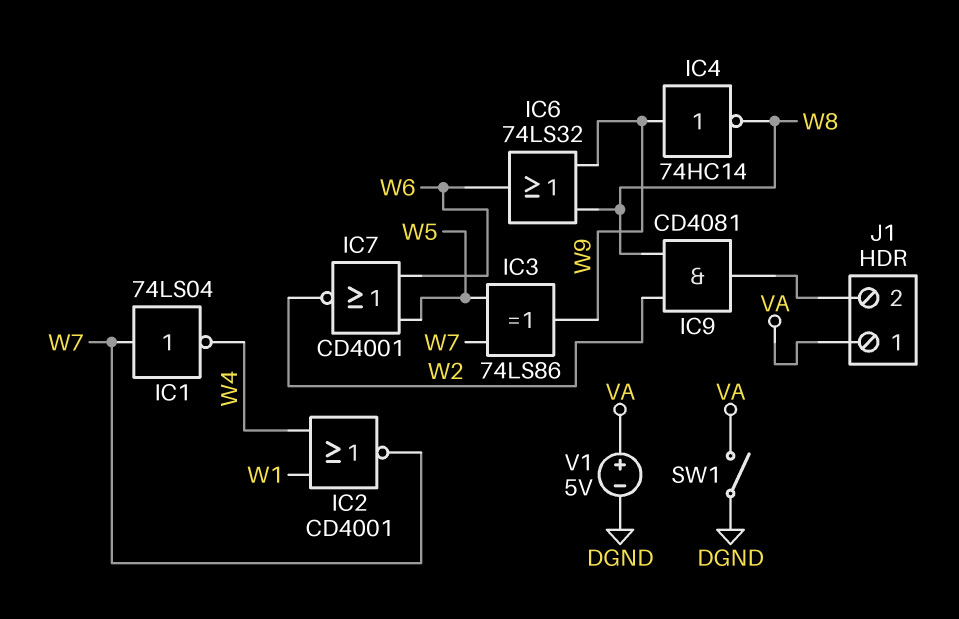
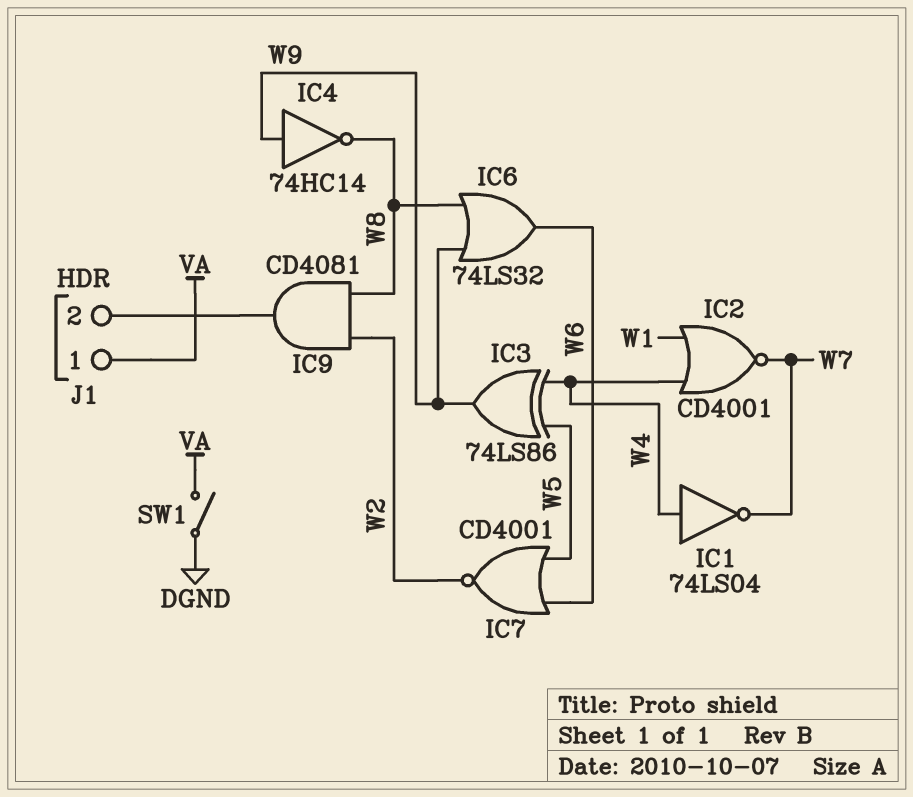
IC1: NOT 74LS04 (in W7, out W4) -> NOT 74LS04 (in W4, out W7)
IC3: XOR 74LS86 (in W5, in W7, out W9) -> XOR 74LS86 (in W4, in W5, out W9)
V1: 5V (plus VA, minus DGND) -> none

